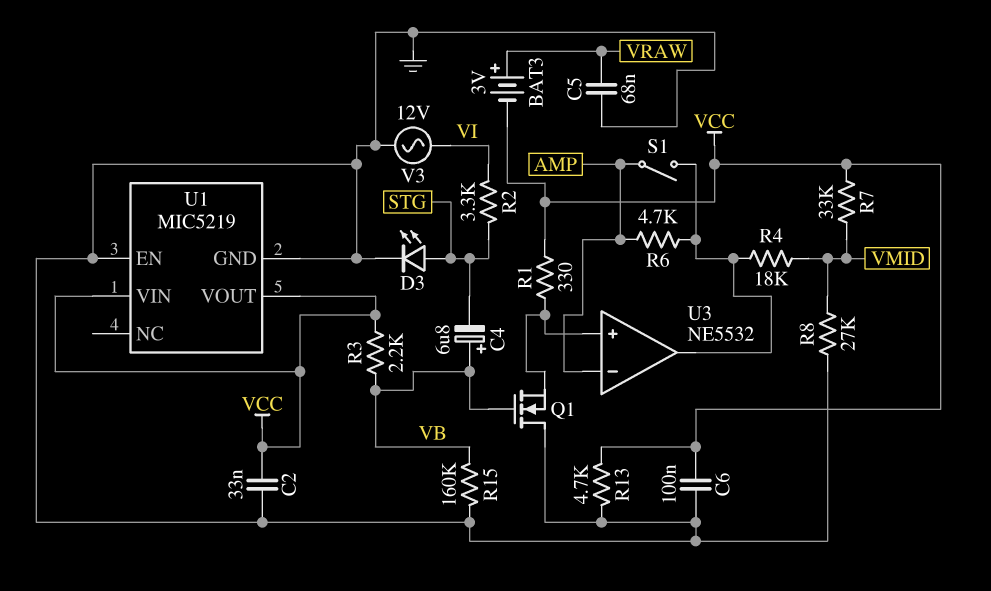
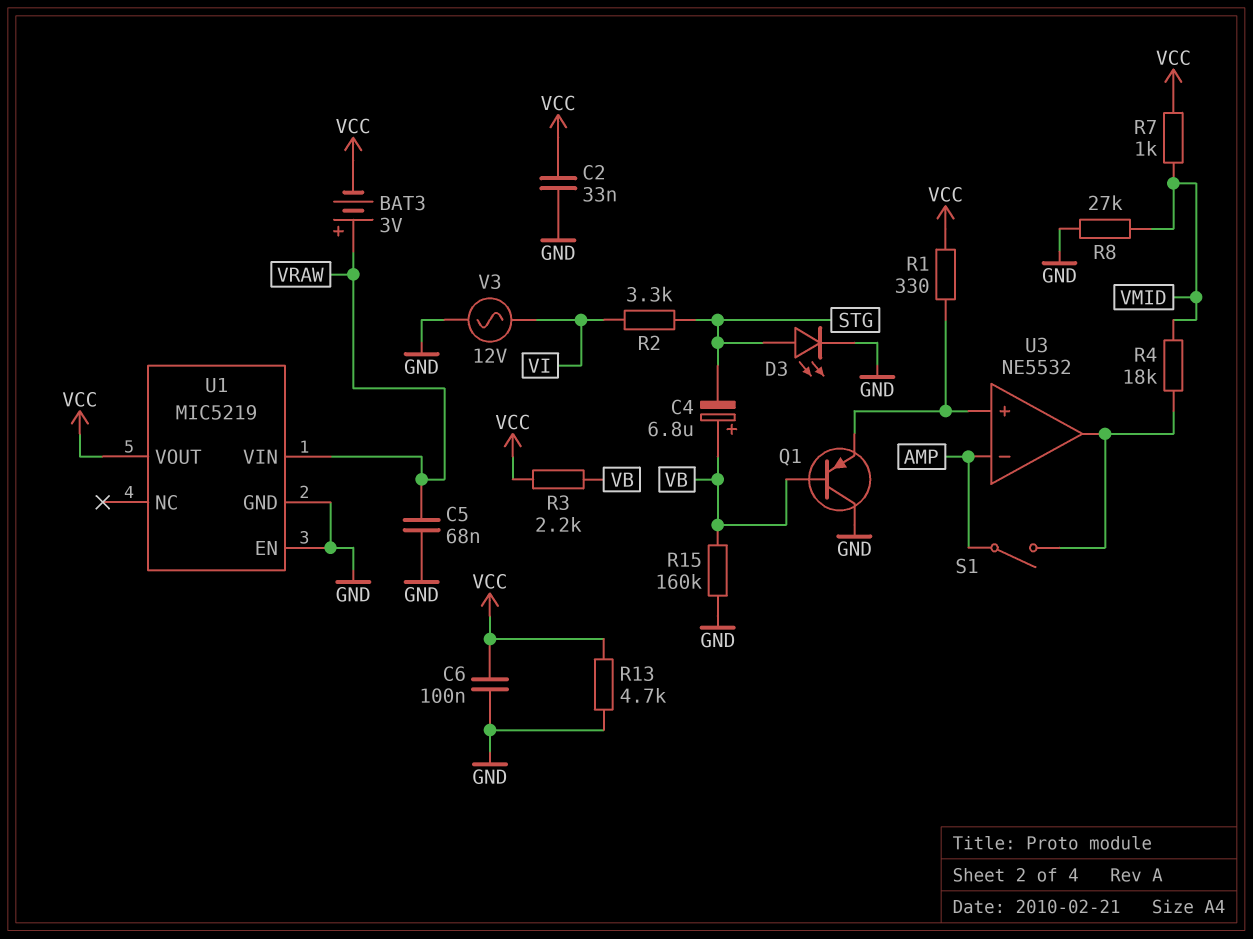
Q1: NMOS (G VB, D GND, S U3/in+) -> PNP (B VB, C GND, E U3/in+)
R6: 4.7k (AMP, U3/out) -> none
R7: 33k (VCC, VMID) -> 1k (VCC, VMID)
U1 pin VIN: VCC -> VRAW

